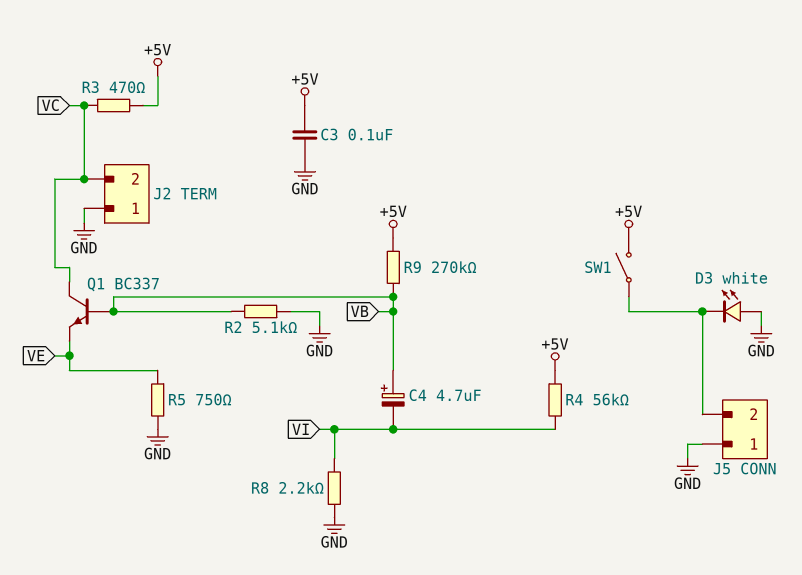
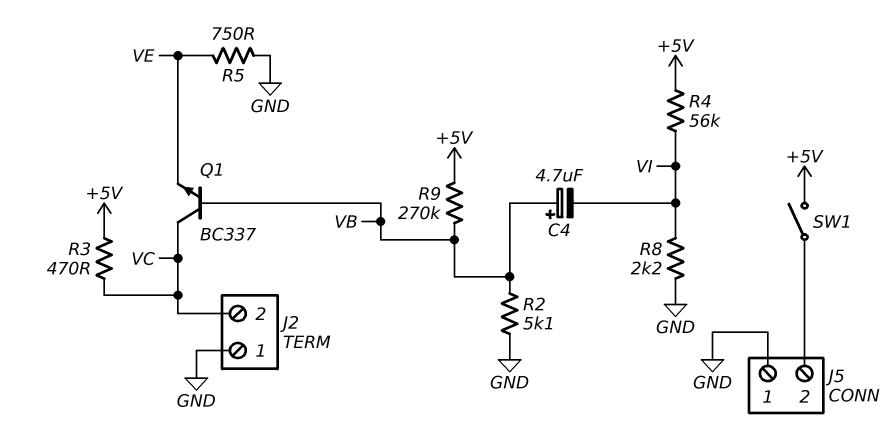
C3: 100nF (+5V, GND) -> none
D3: LED white (A GND, K J5/2) -> none

